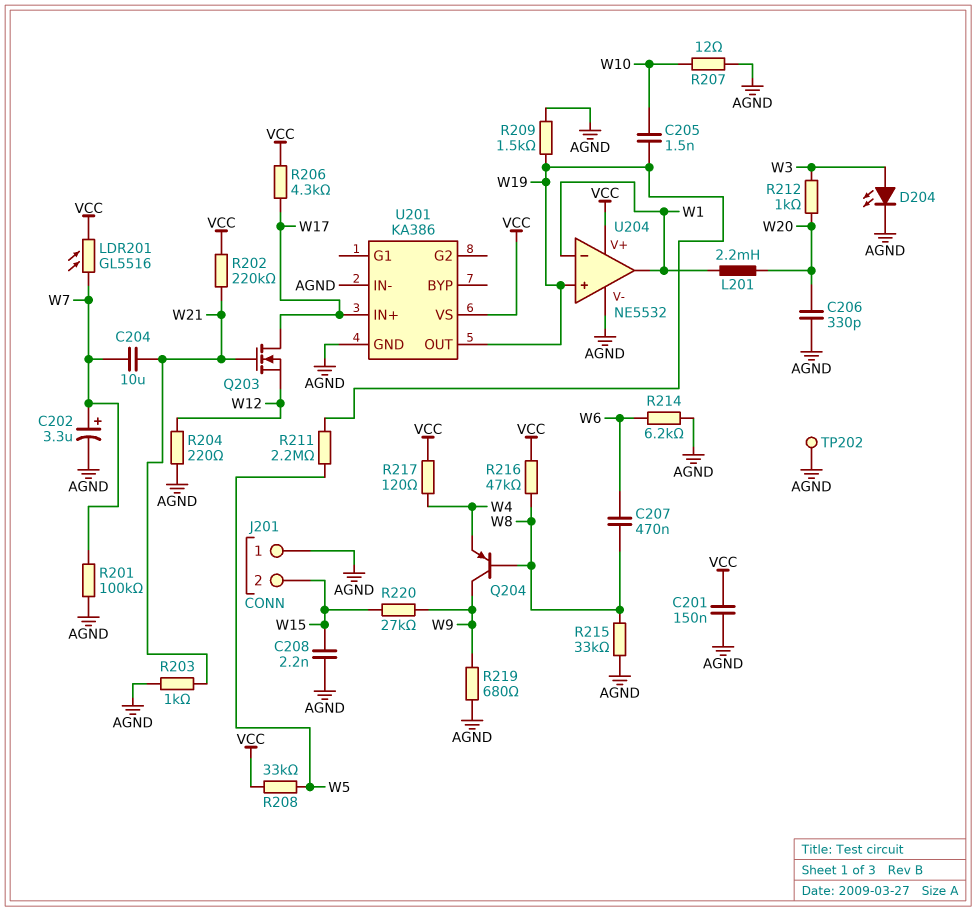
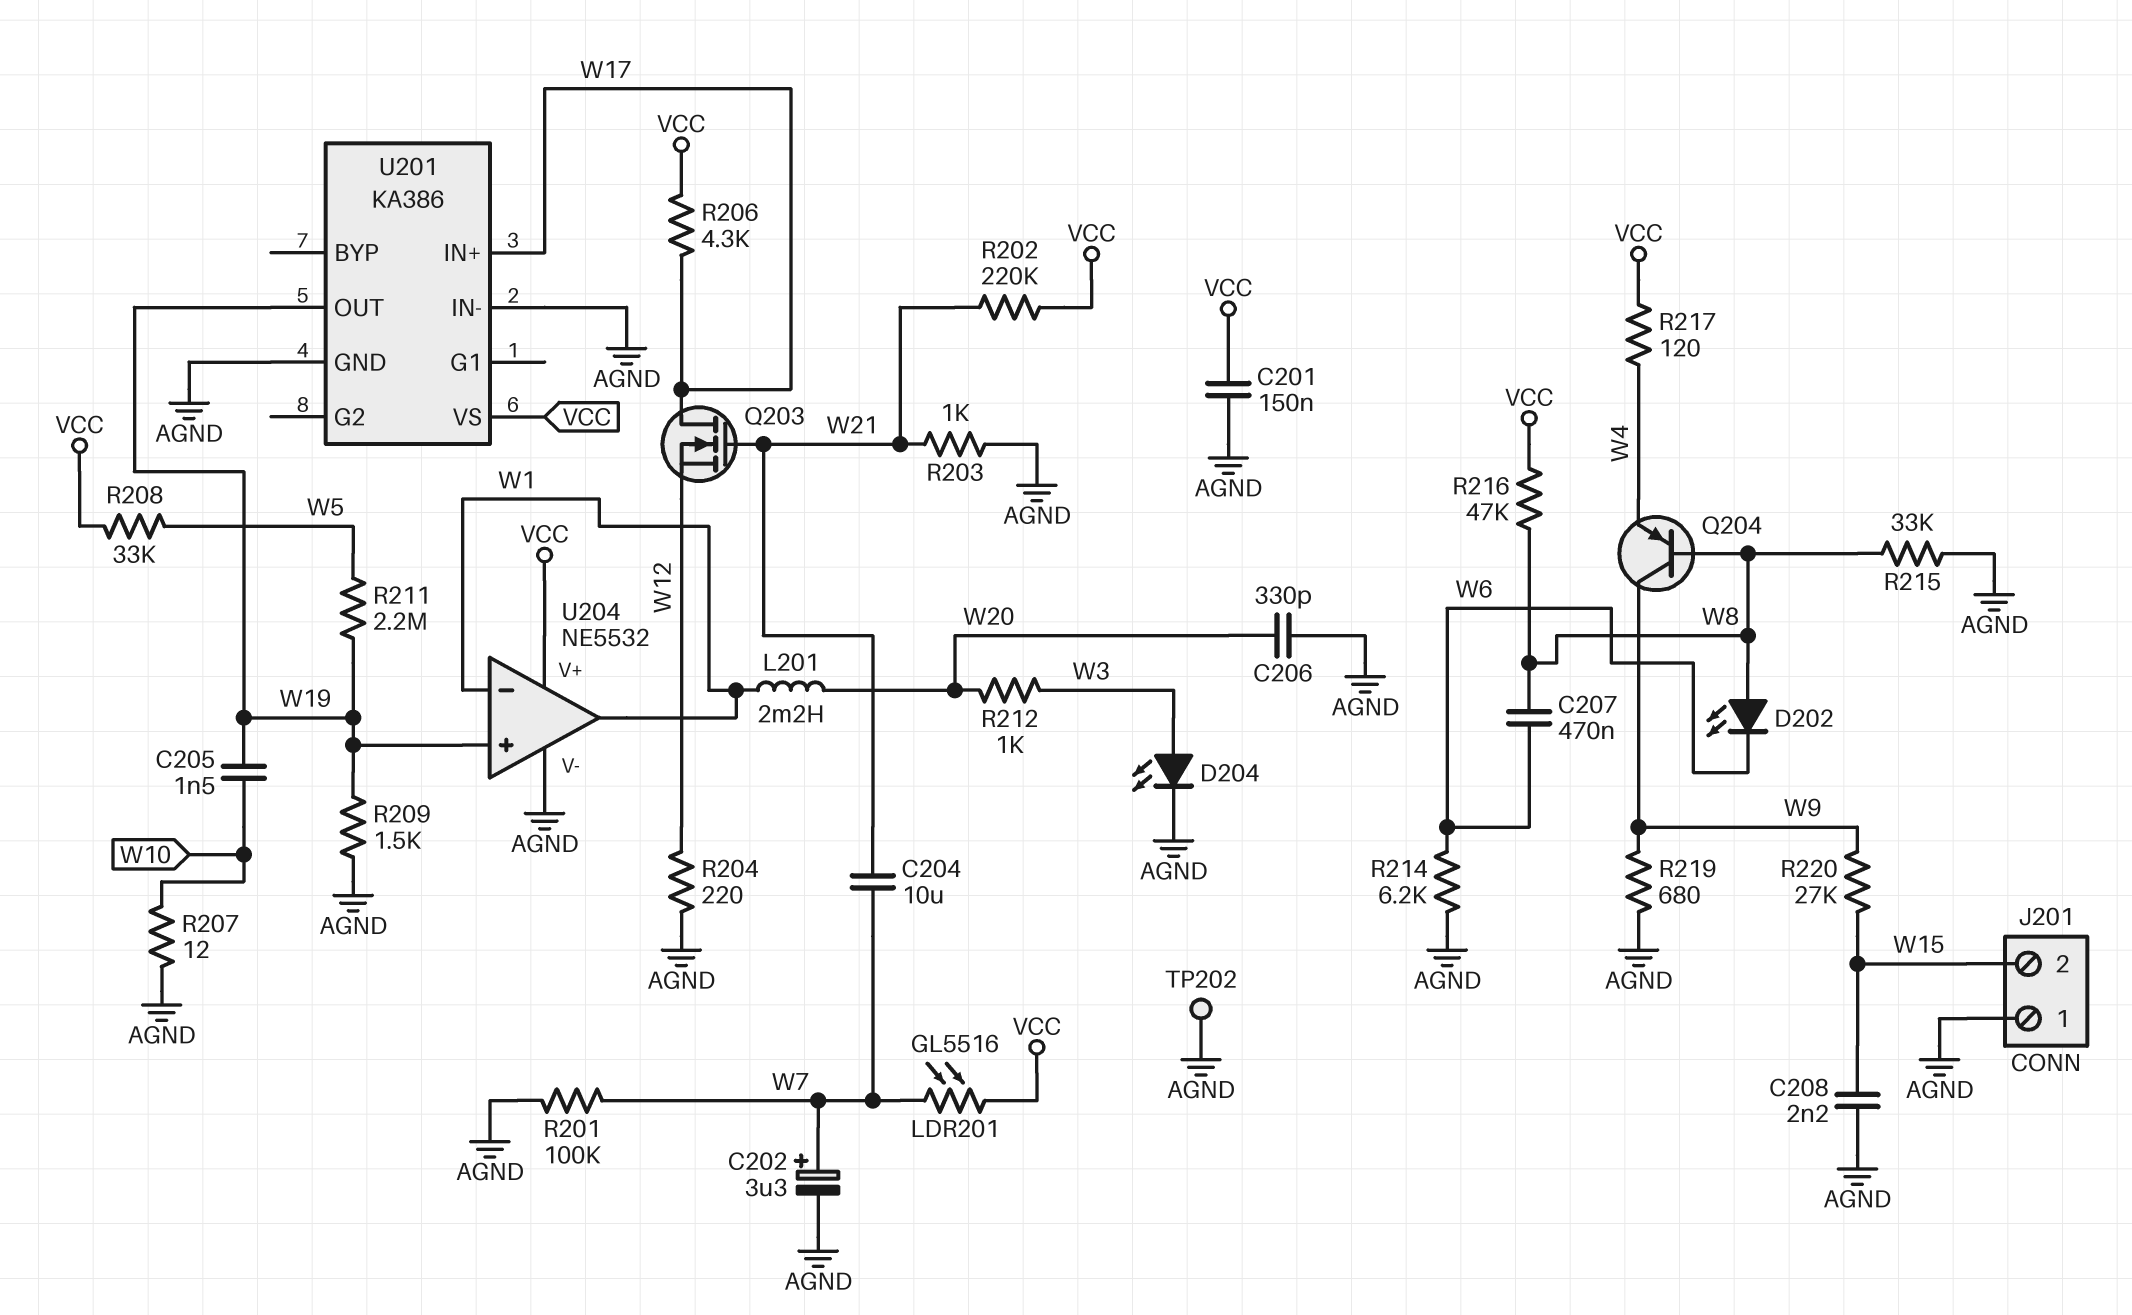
D202: none -> LED (A W8, K W6)

